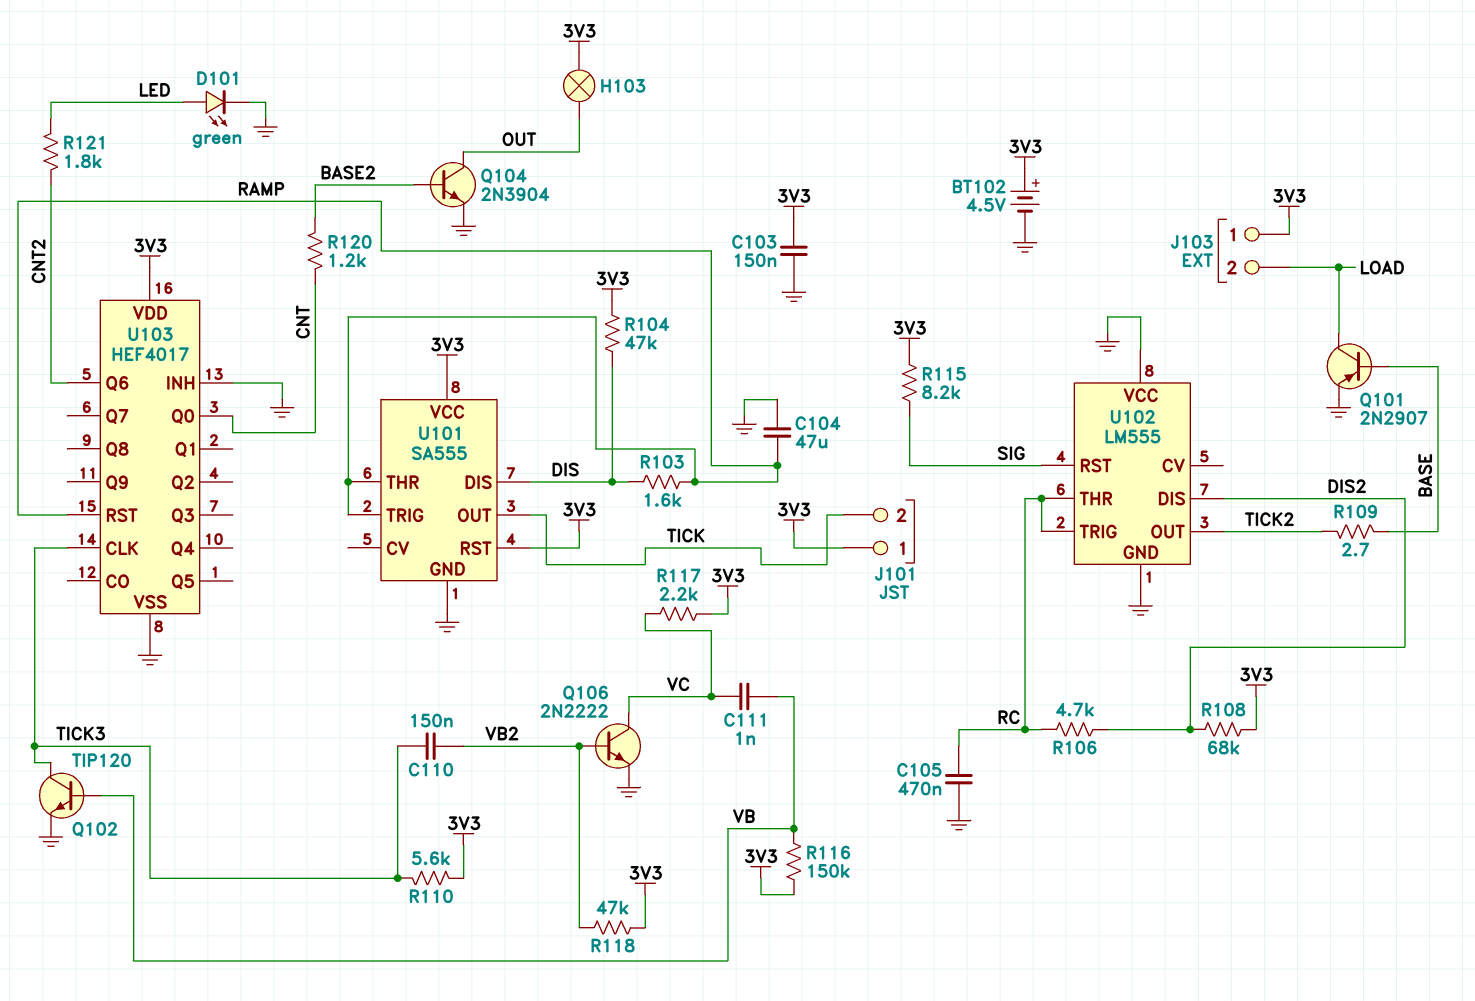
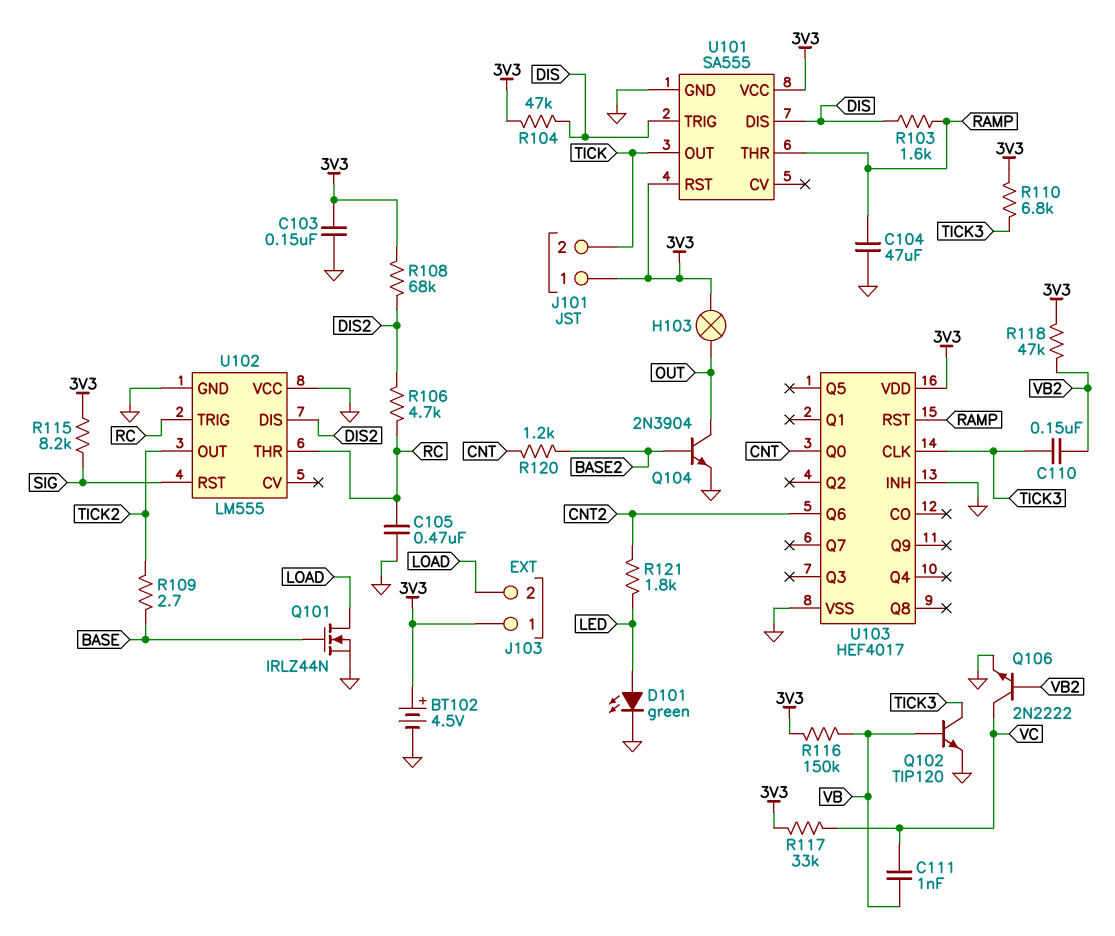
Q101: PNP 2N2907 (B BASE, C LOAD, E GND) -> NMOS IRLZ44N (G BASE, D LOAD, S GND)
R110: 5.6k (3V3, TICK3) -> 6.8k (3V3, TICK3)
R117: 2.2k (3V3, VC) -> 33k (3V3, VC)
U101 pin TRIG: RAMP -> DIS

